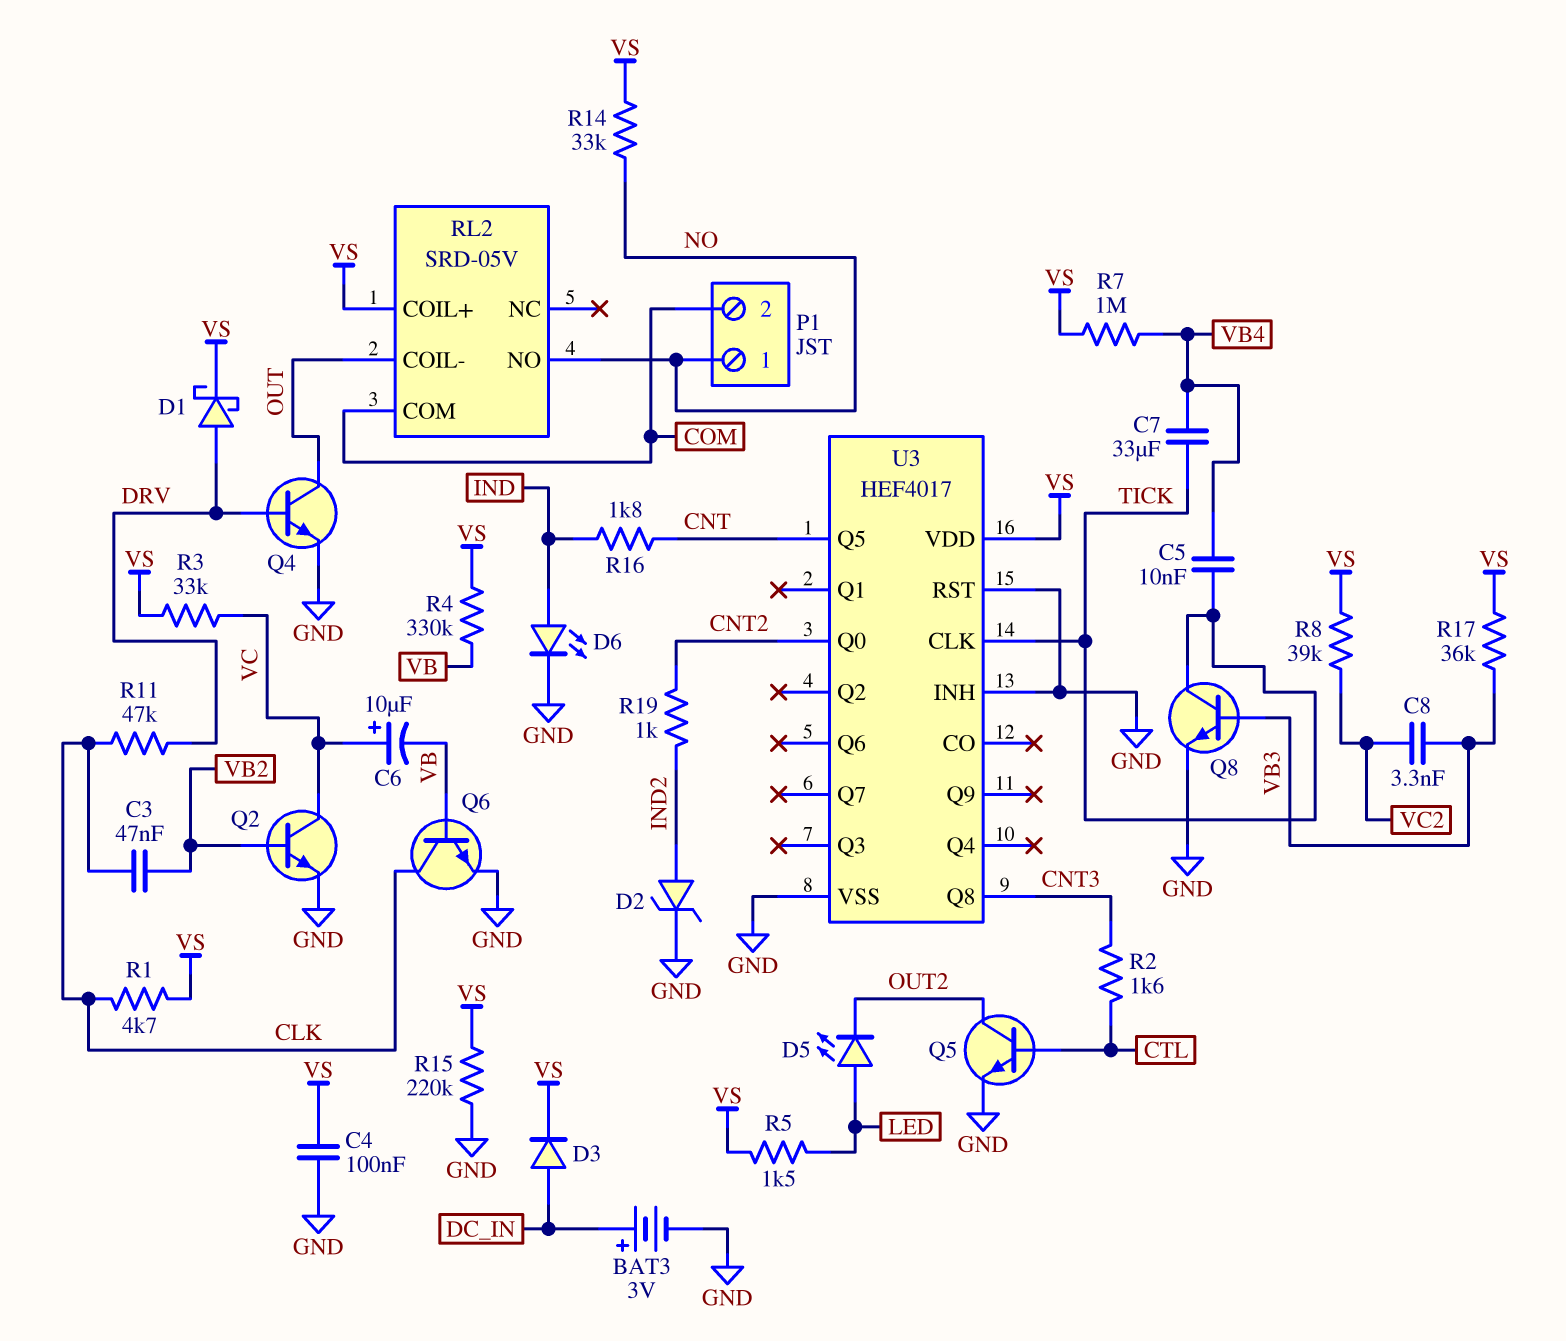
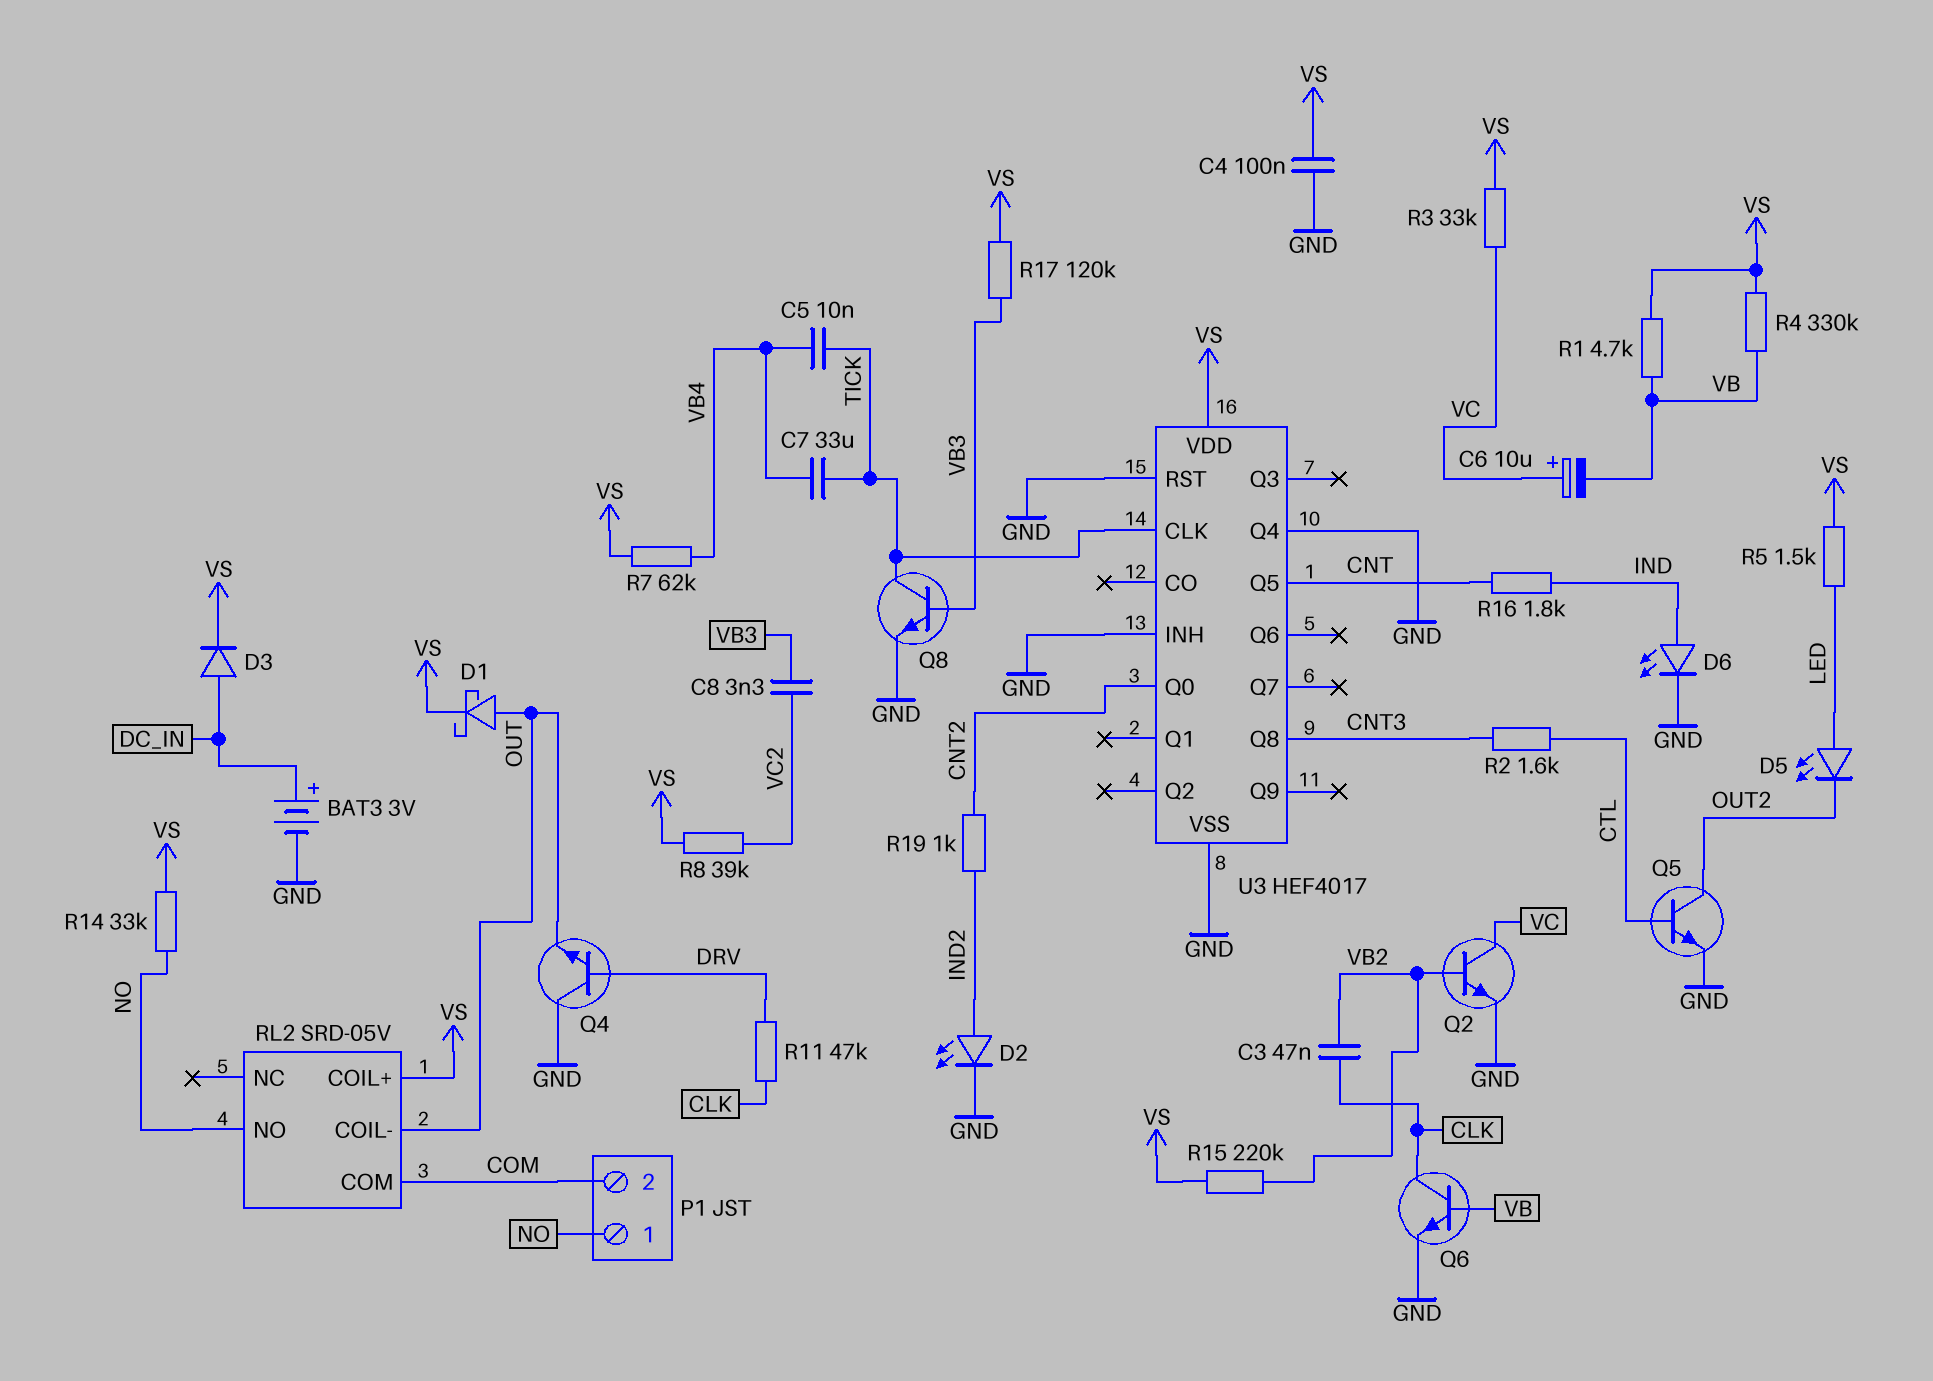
D1: schottky (A DRV, K VS) -> schottky (A OUT, K VS)
D2: zener (A IND2, K GND) -> LED (A IND2, K GND)
Q4: NPN (B DRV, C OUT, E GND) -> NPN (B DRV, C GND, E OUT)
R1: 4.7k (CLK, VS) -> 4.7k (VB, VS)
R7: 1M (VB4, VS) -> 62k (VB4, VS)
R15: 220k (GND, VS) -> 220k (VB2, VS)
R17: 36k (VB3, VS) -> 120k (VB3, VS)
U3 pin Q4: none -> GND

